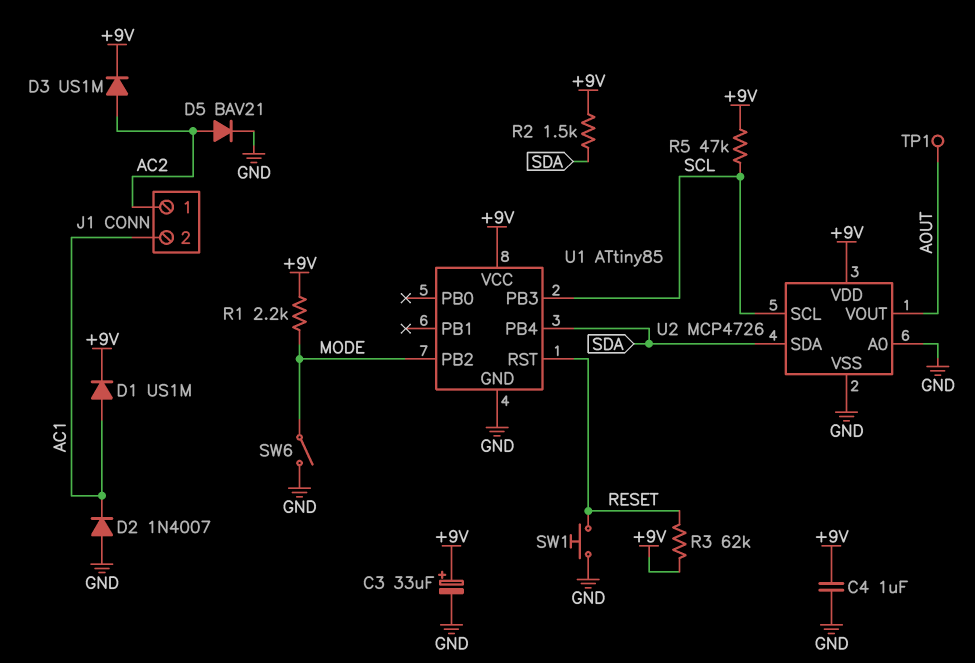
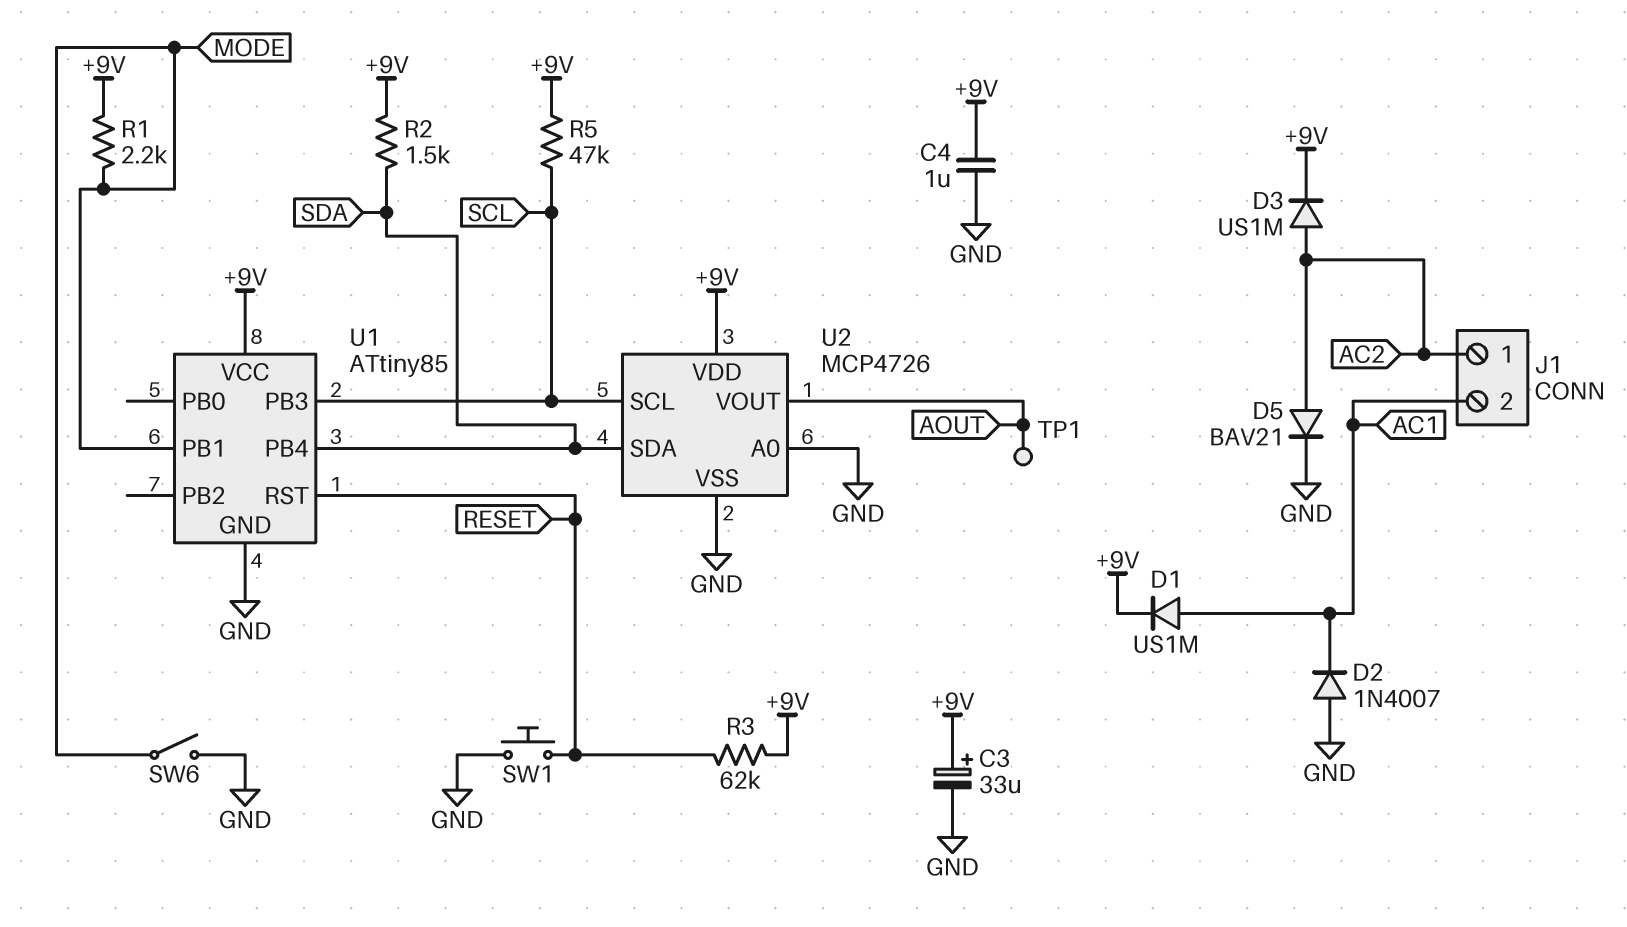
U1 pin PB1: none -> MODE
U1 pin PB2: MODE -> none

